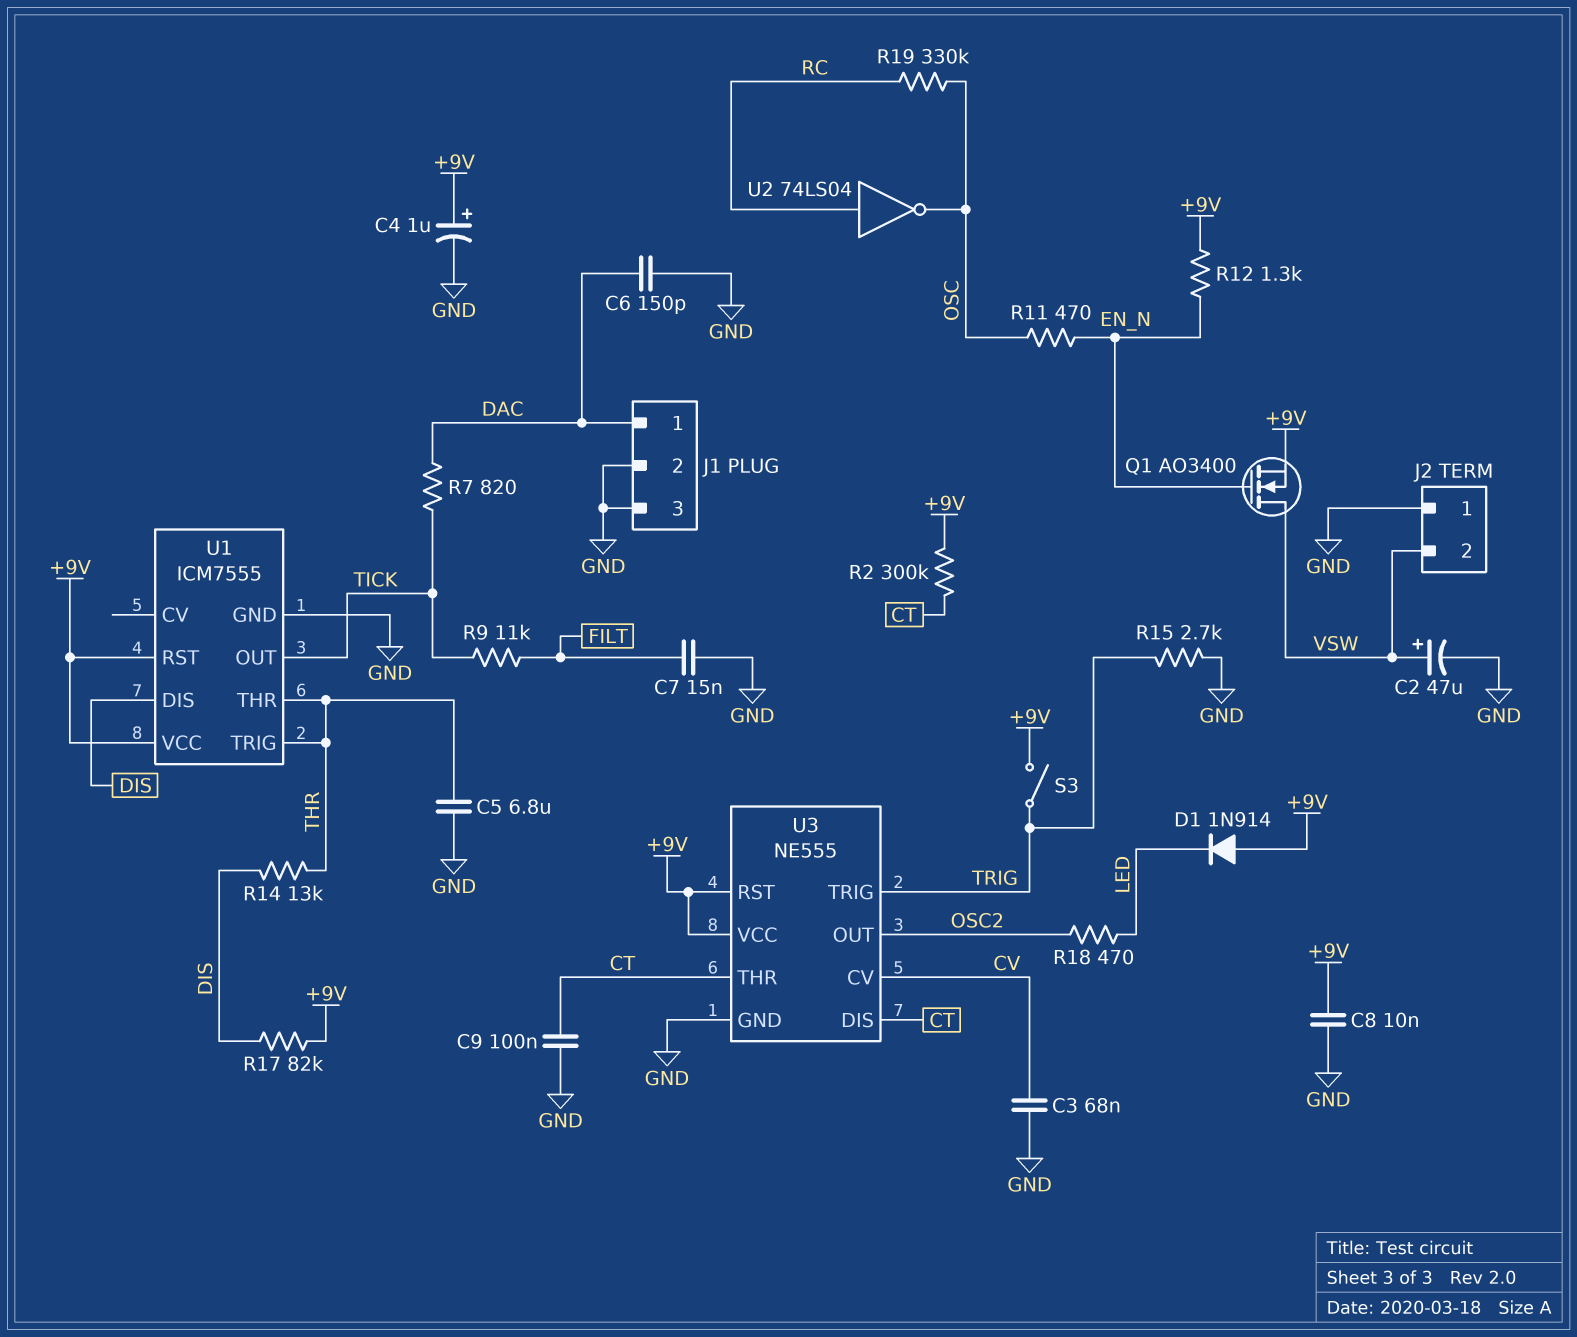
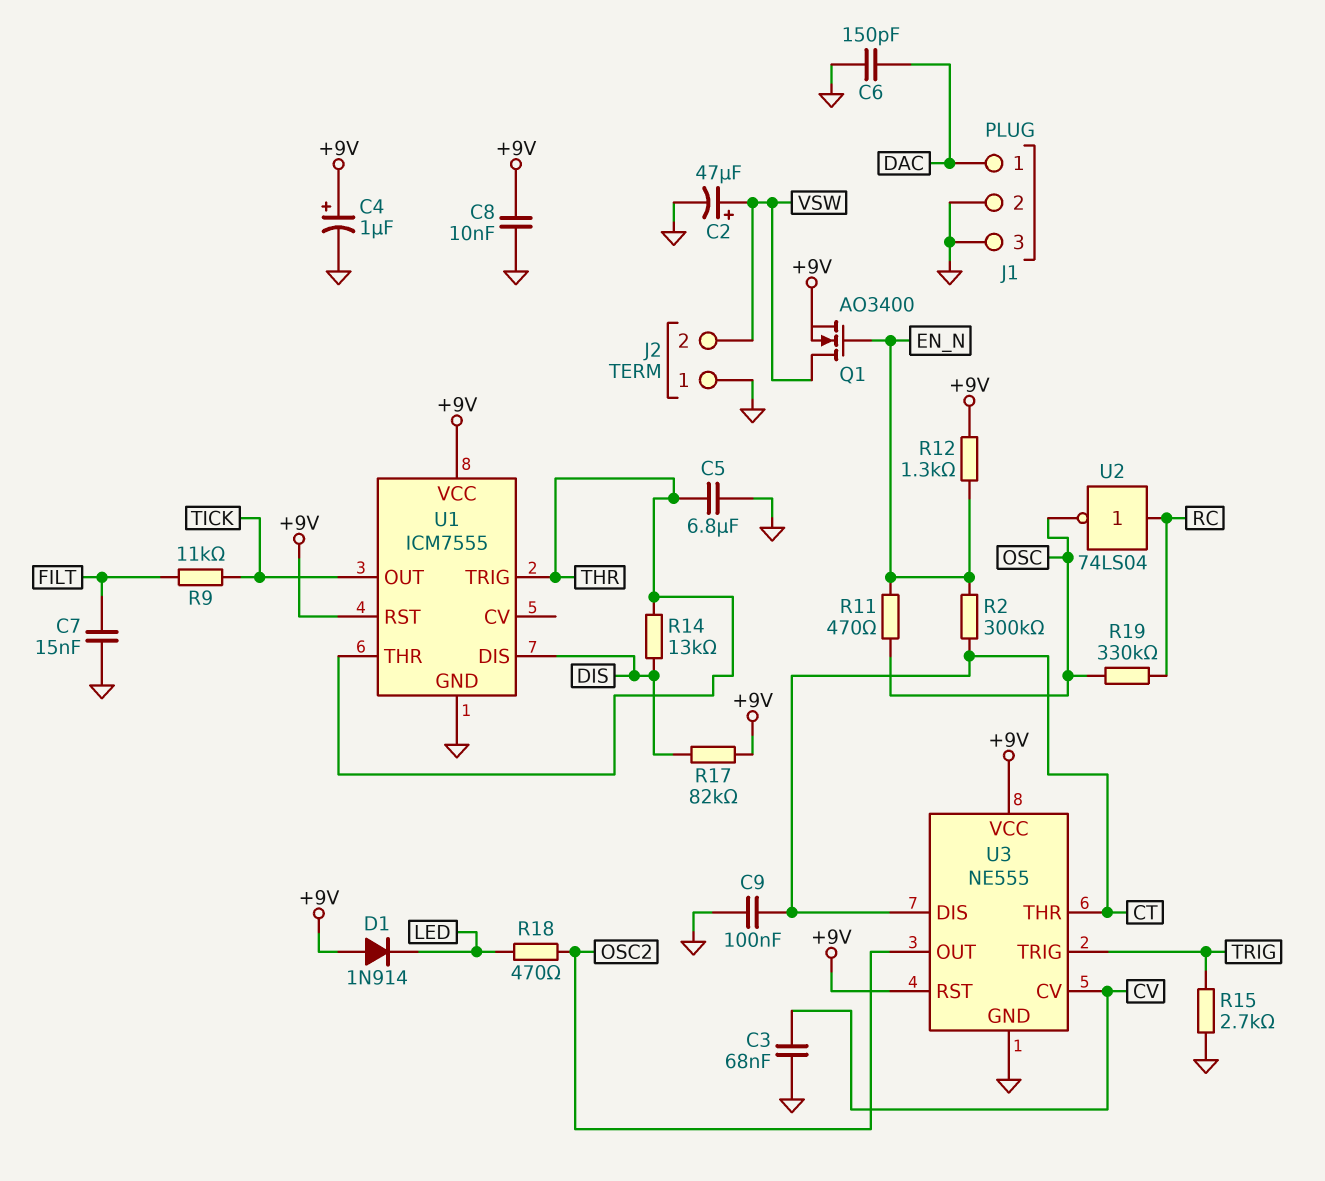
R2: 300k (+9V, CT) -> 300k (CT, EN_N)
R7: 820 (DAC, TICK) -> none
S3: switch (+9V, TRIG) -> none

